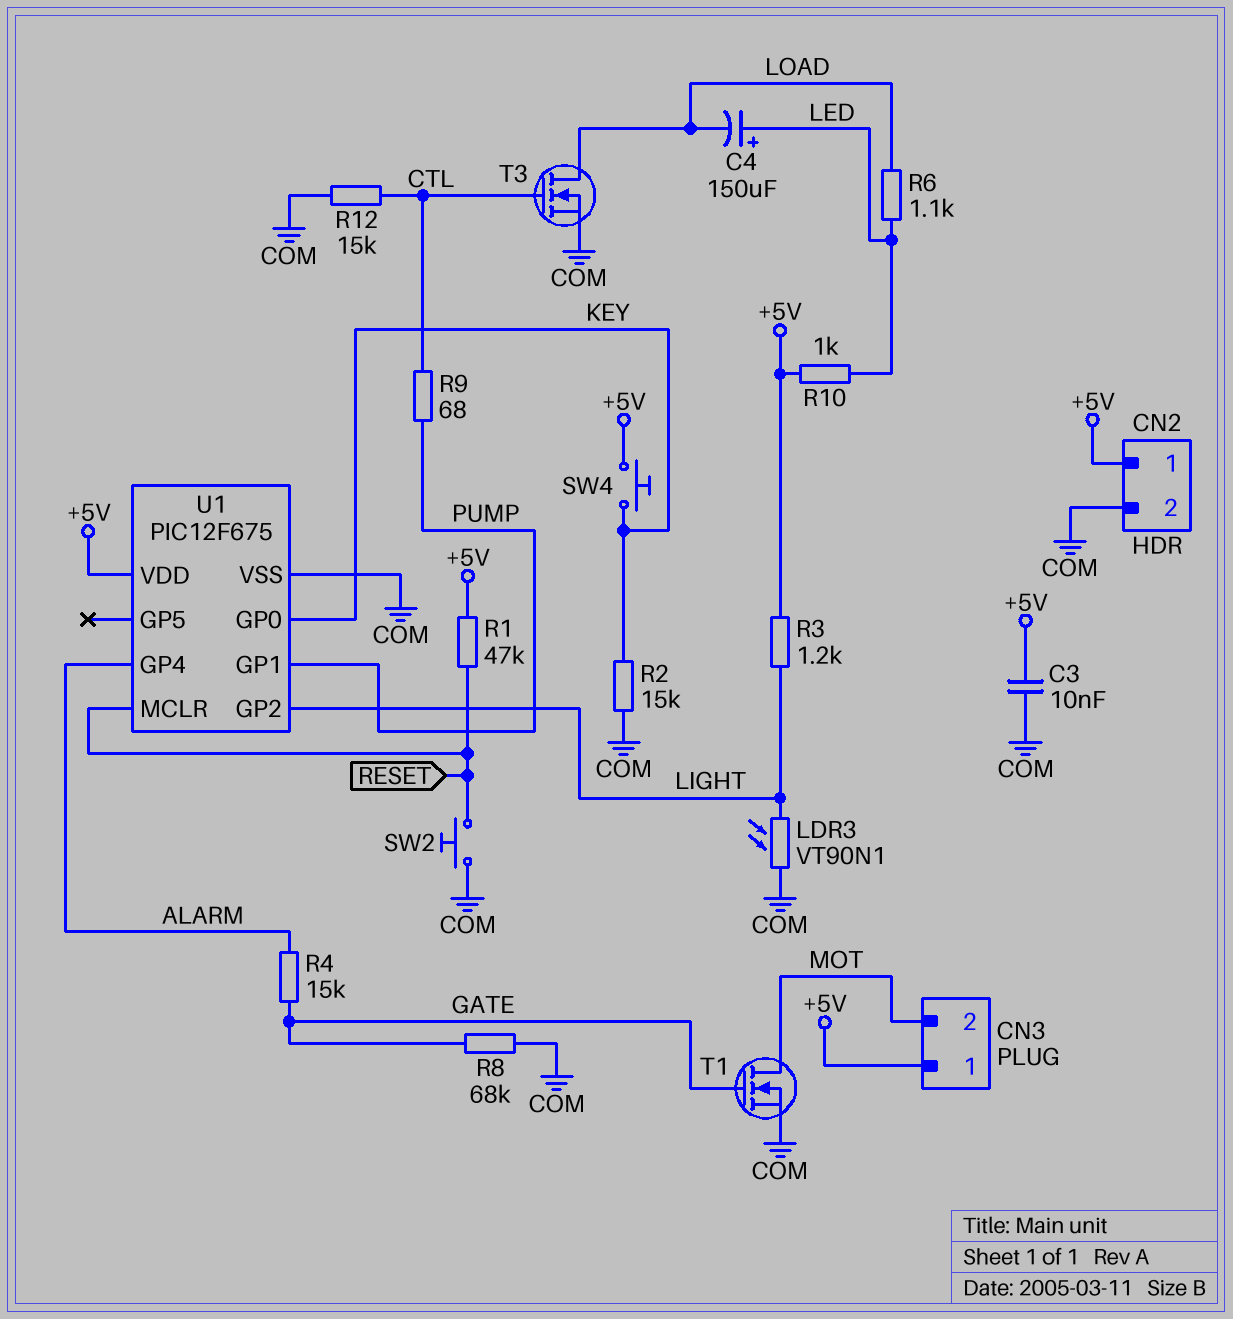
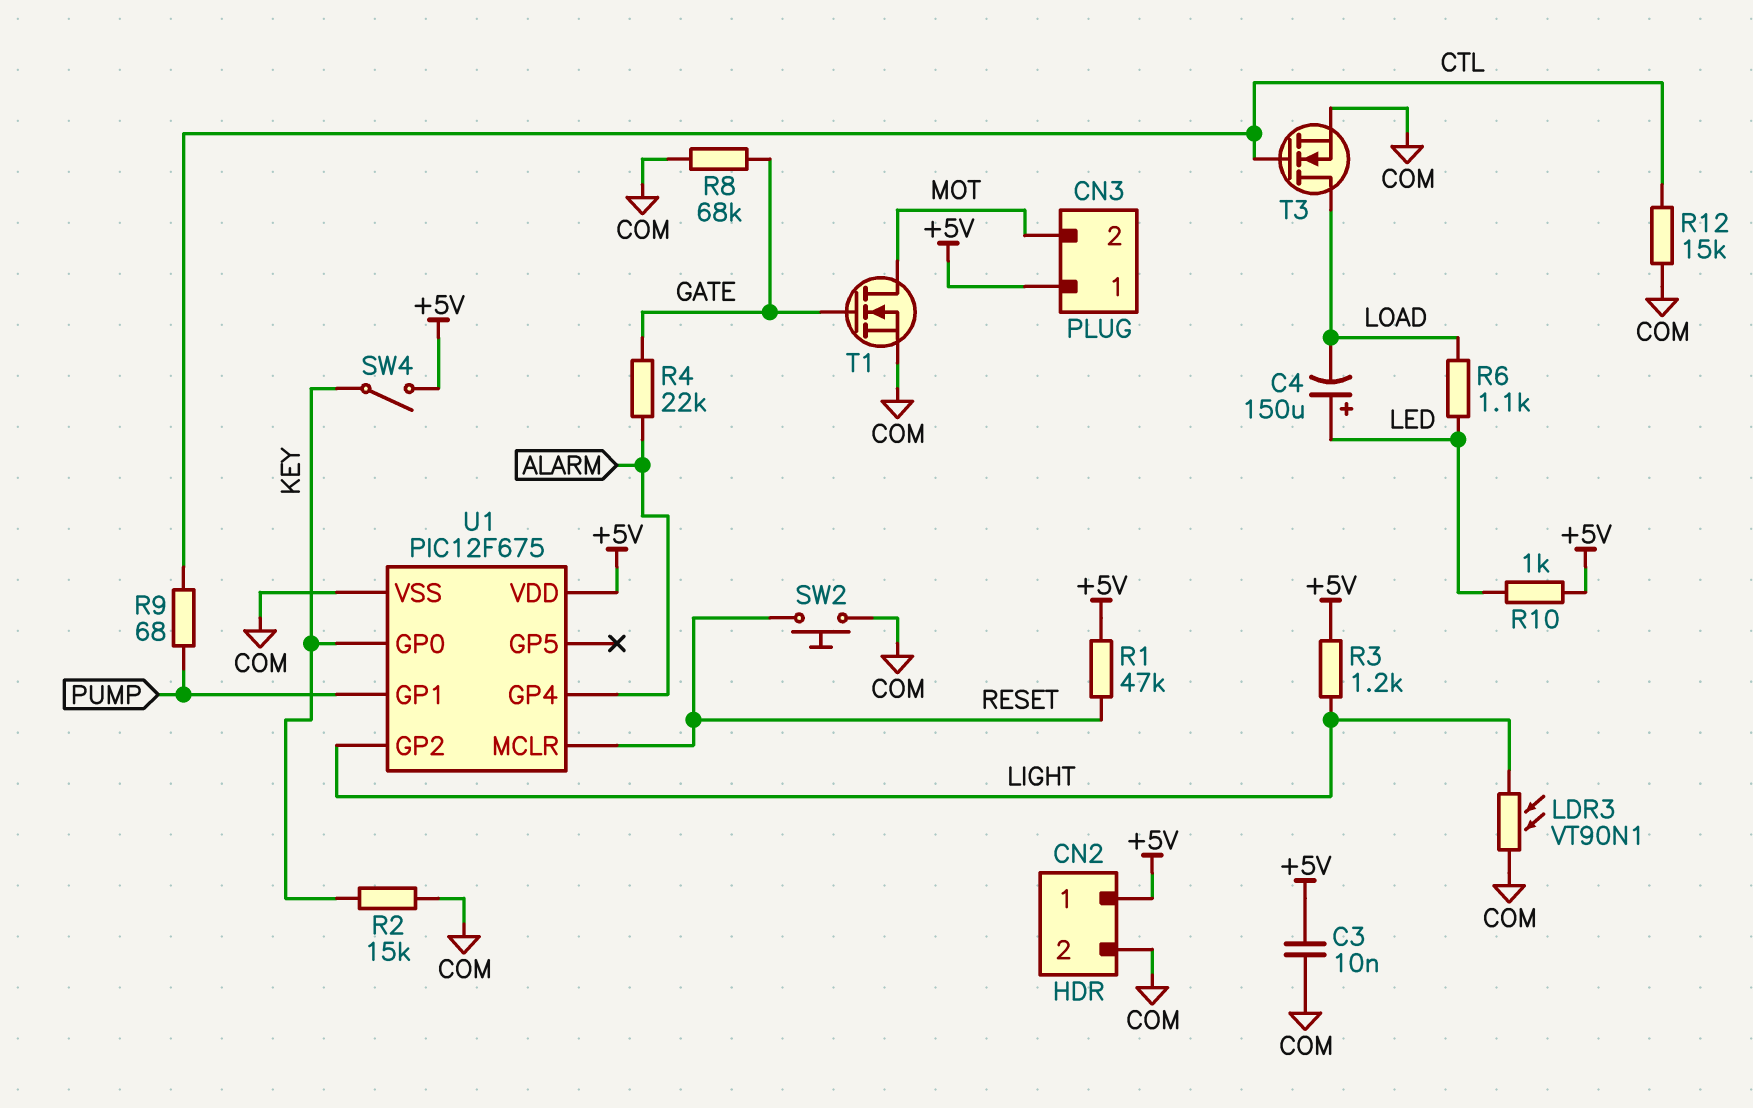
R4: 15k (ALARM, GATE) -> 22k (ALARM, GATE)
SW4: button (+5V, KEY) -> switch (+5V, KEY)

